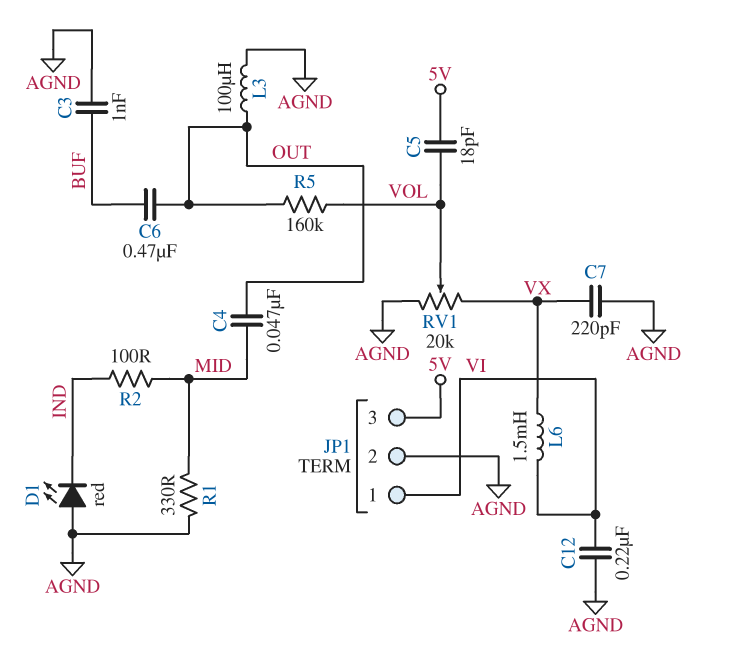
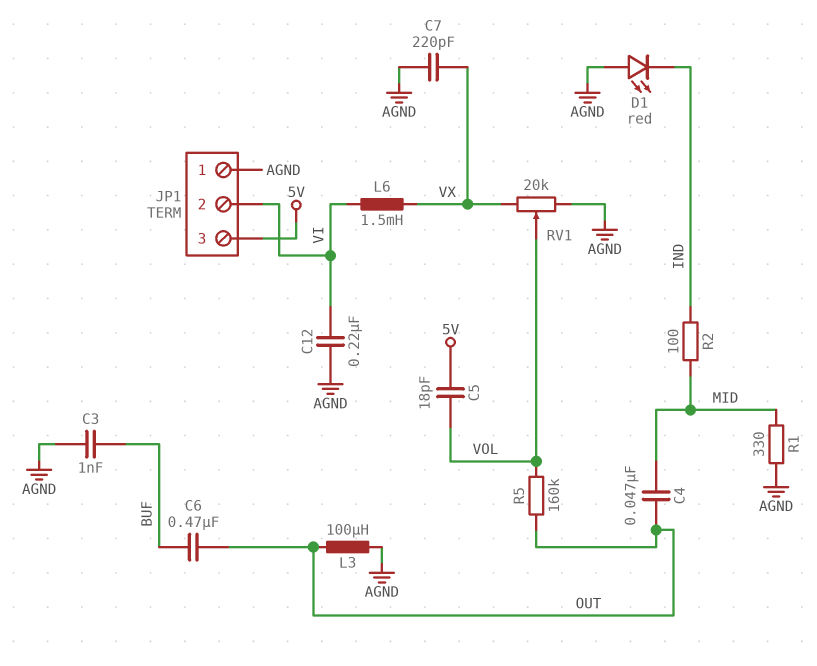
JP1 pin 1: VI -> AGND
JP1 pin 2: AGND -> VI

